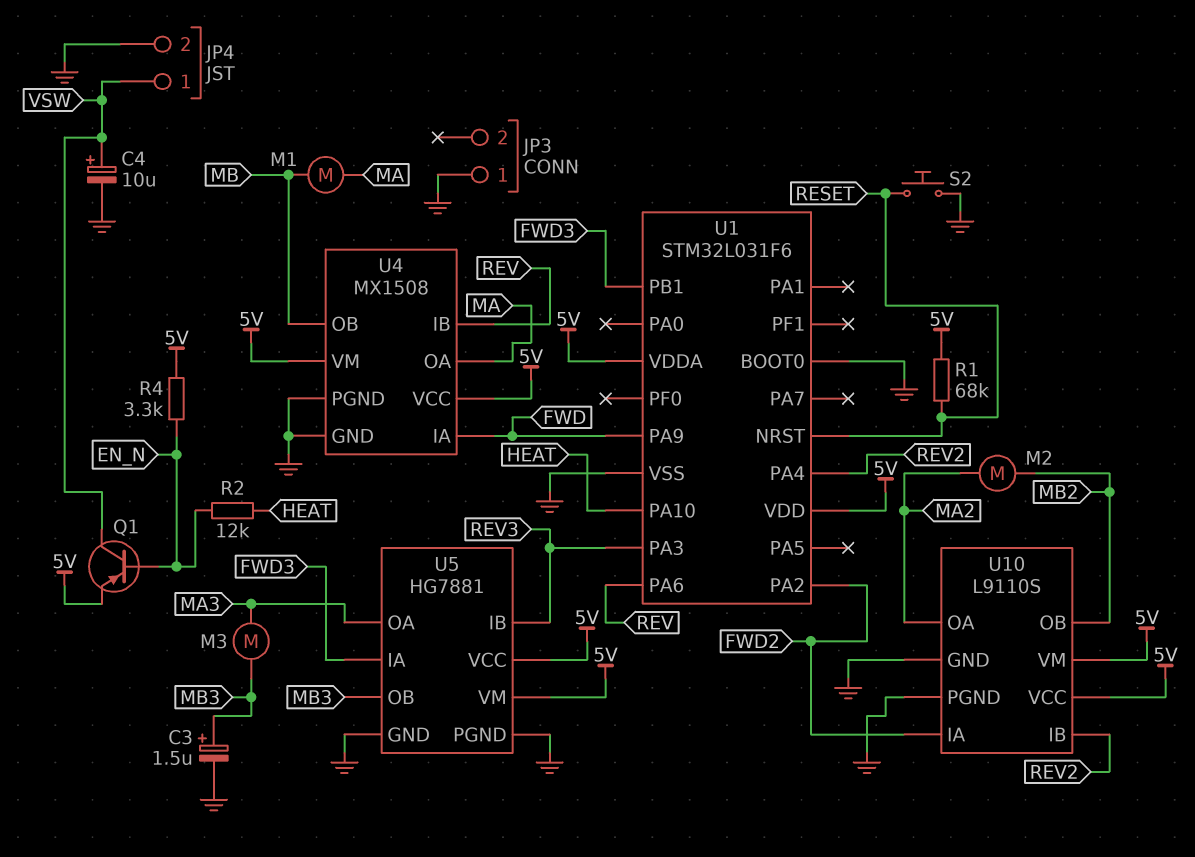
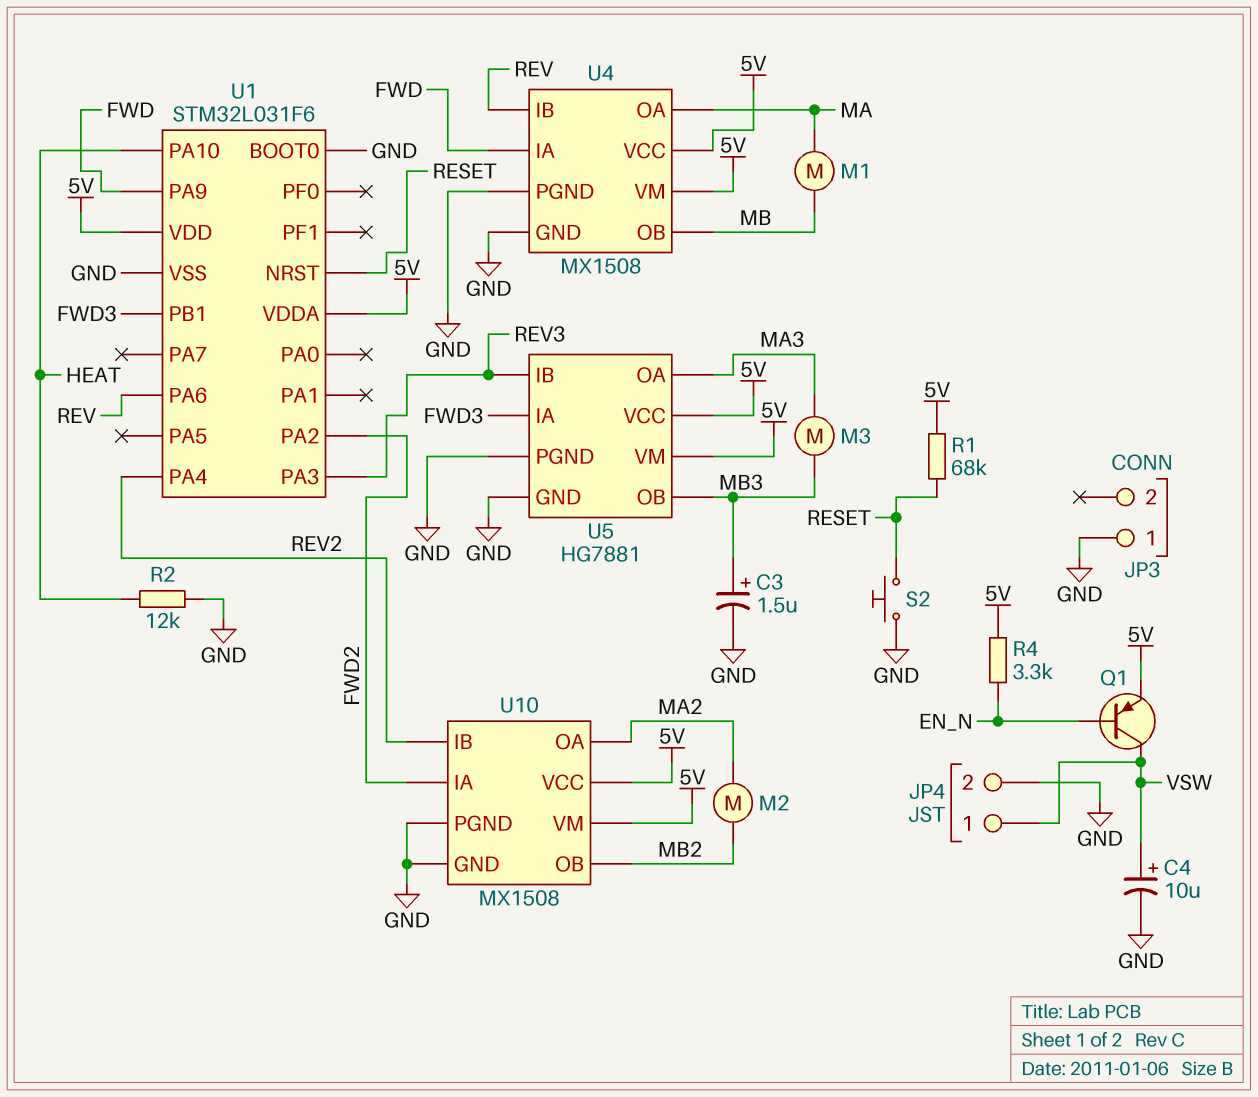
R2: 12k (EN_N, HEAT) -> 12k (GND, HEAT)
U10: L9110S -> MX1508

